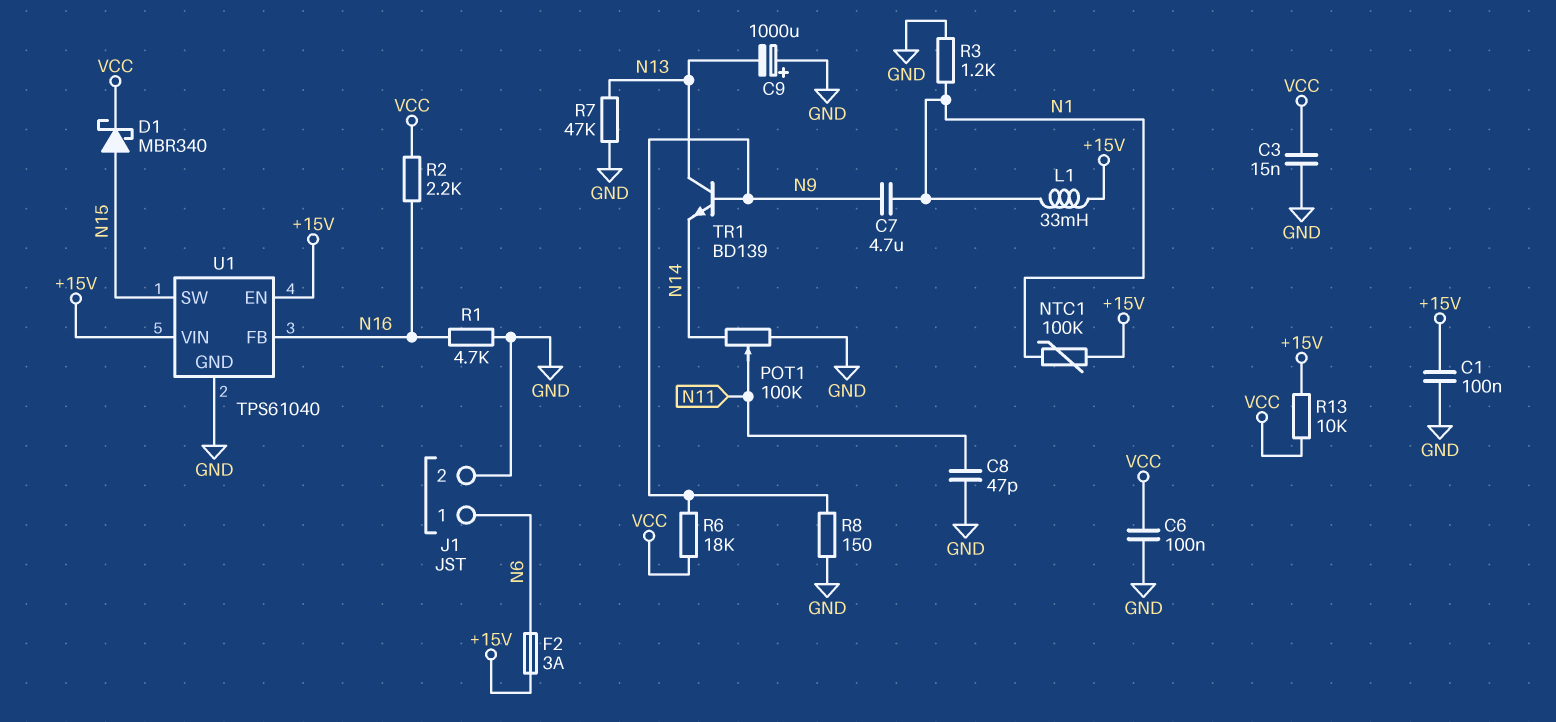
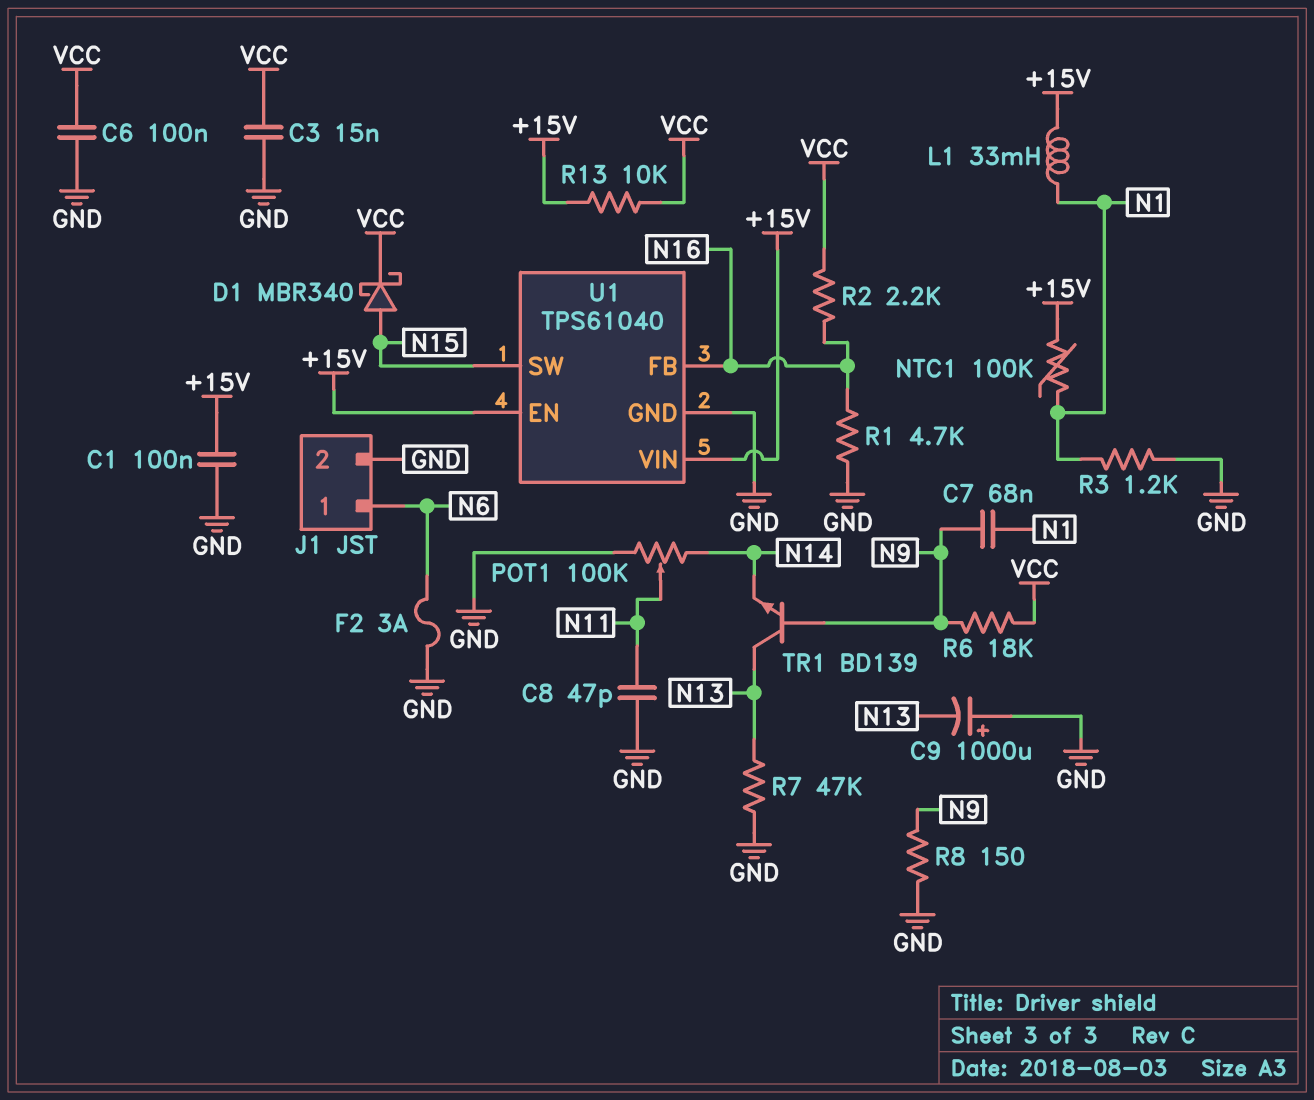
C7: 4.7uF (N1, N9) -> 68nF (N1, N9)
F2: 3A (+15V, N6) -> 3A (GND, N6)

